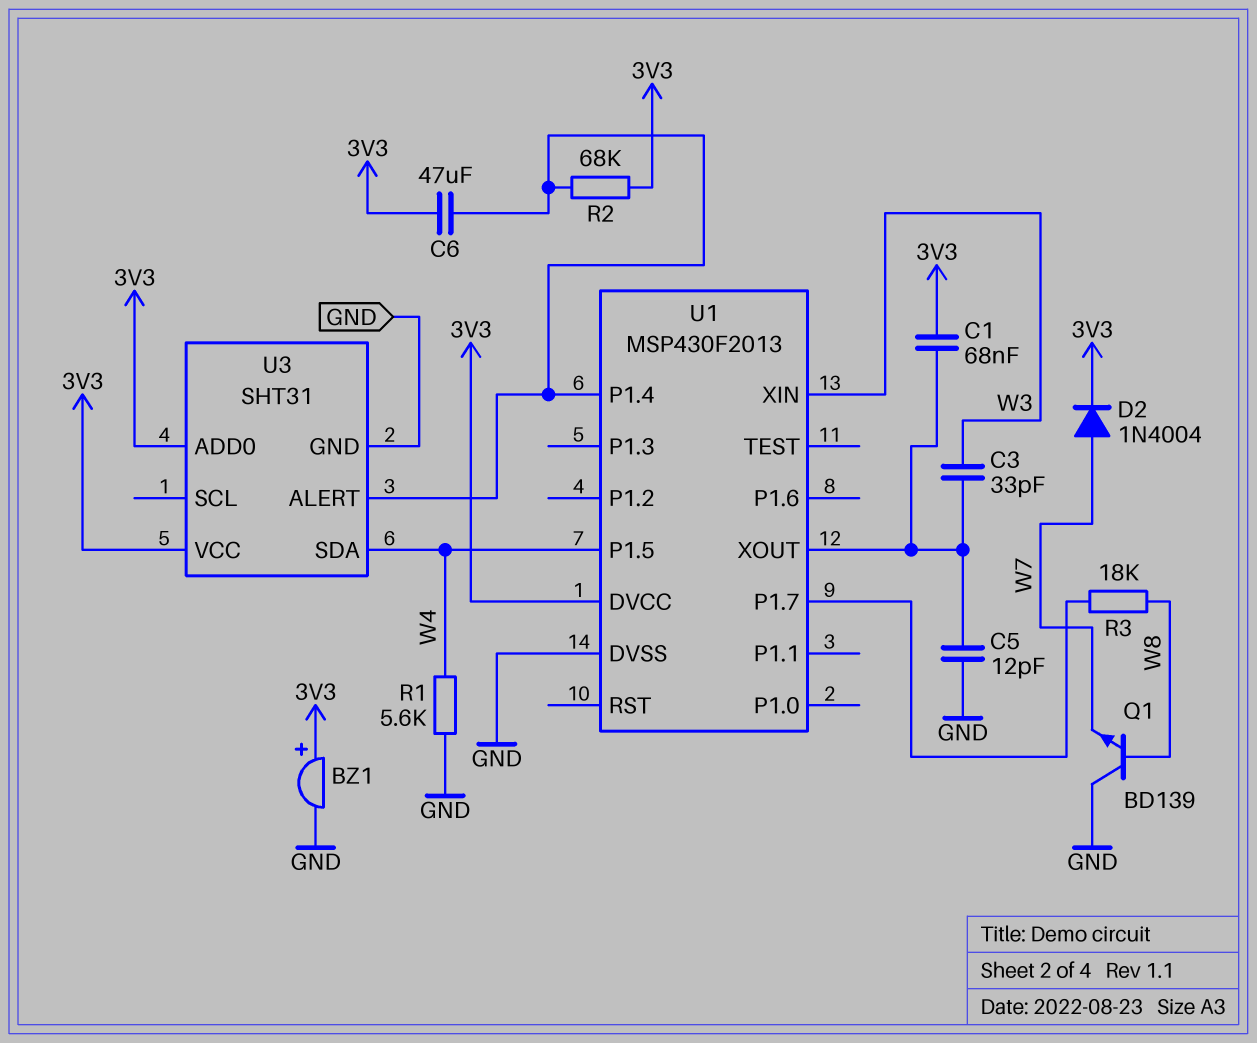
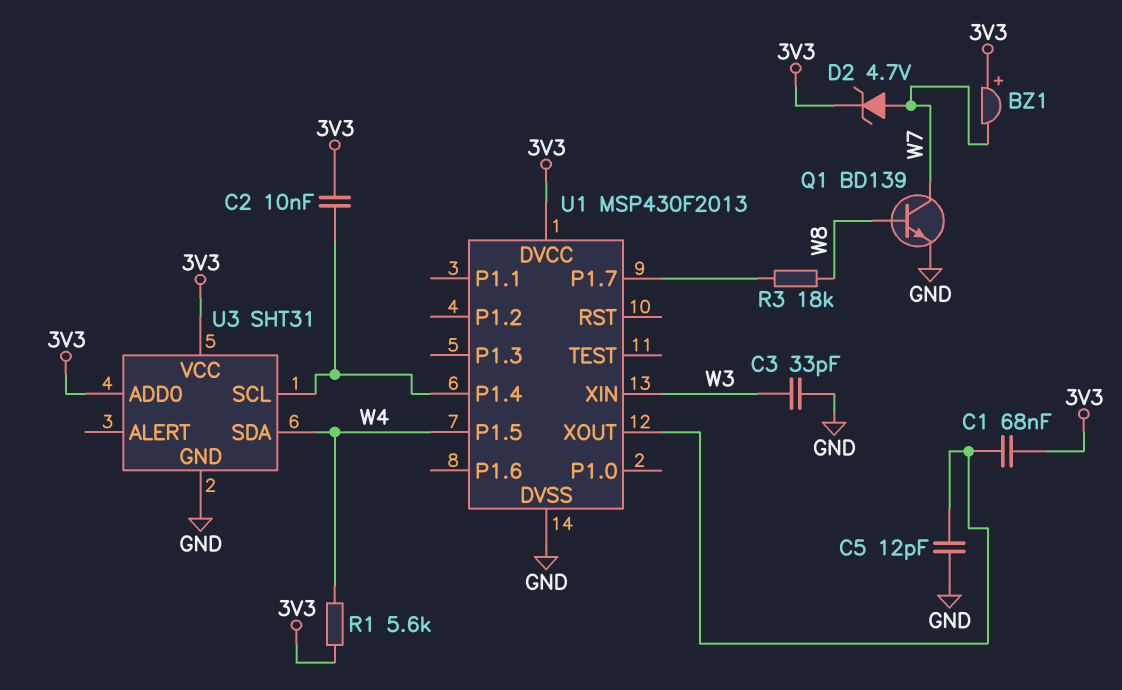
BZ1: buzzer (plus 3V3, minus GND) -> buzzer (plus 3V3, minus W7)
C2: none -> 10nF (3V3, U1/P1.4)
C3: 33pF (U1/XOUT, W3) -> 33pF (GND, W3)
C6: 47uF (3V3, U1/P1.4) -> none
D2: diode 1N4004 (A W7, K 3V3) -> zener 4.7V (A W7, K 3V3)
Q1: NPN BD139 (B W8, C GND, E W7) -> NPN BD139 (B W8, C W7, E GND)
R1: 5.6k (GND, W4) -> 5.6k (3V3, W4)
R2: 68k (3V3, U1/P1.4) -> none
U3 pin ALERT: U1/P1.4 -> none
U3 pin SCL: none -> U1/P1.4

